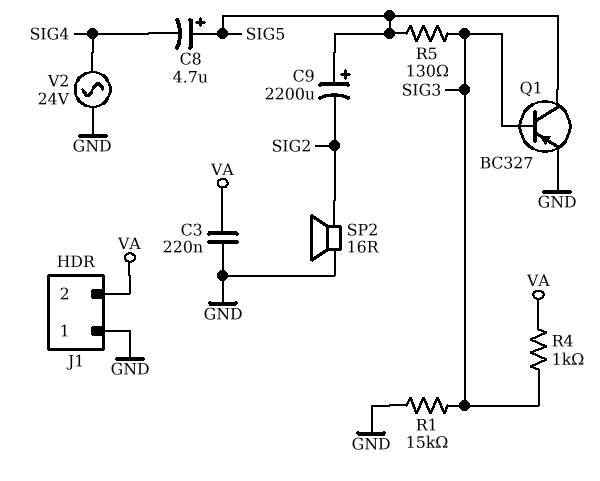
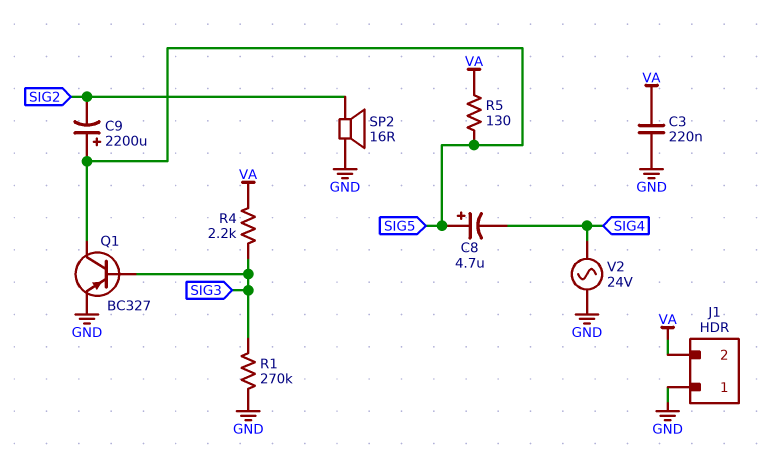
R1: 15k (GND, SIG3) -> 270k (GND, SIG3)
R4: 1k (SIG3, VA) -> 2.2k (SIG3, VA)
R5: 130 (SIG3, SIG5) -> 130 (SIG5, VA)

